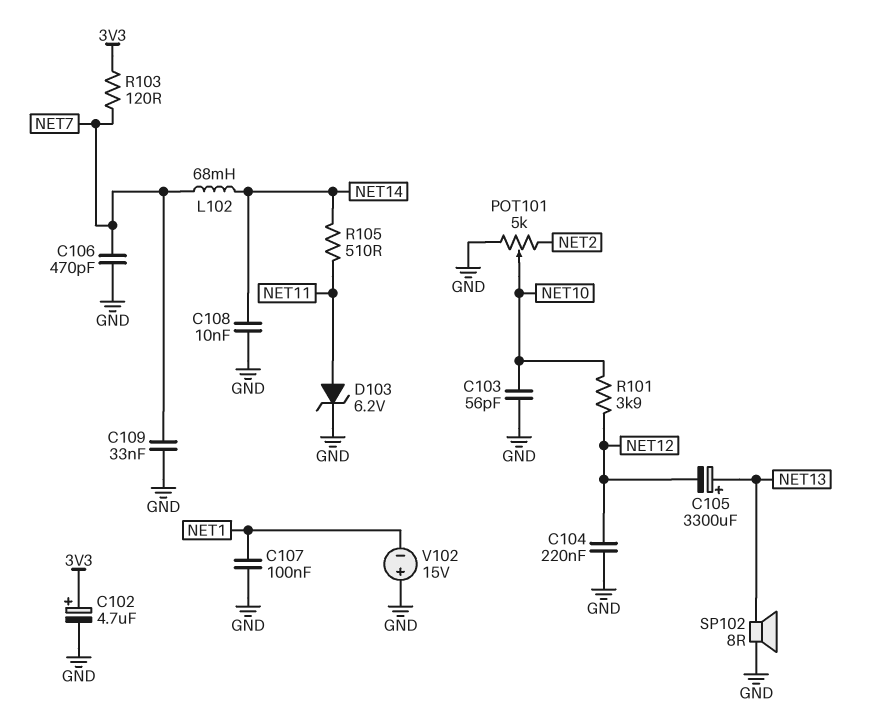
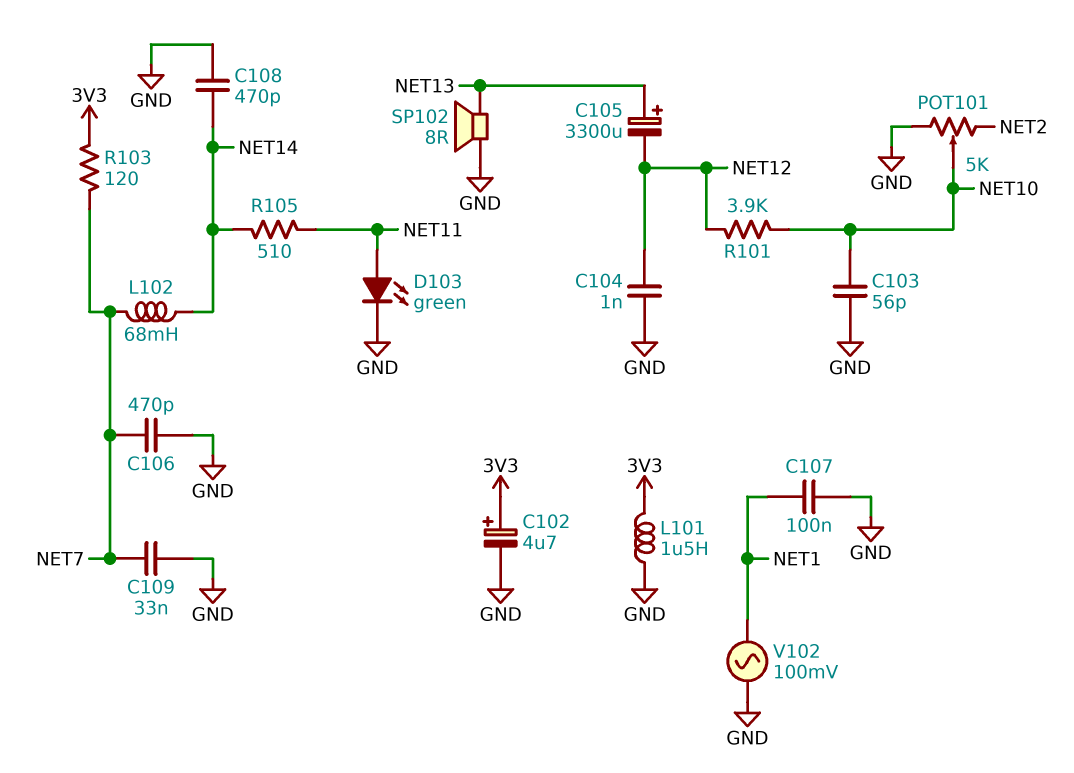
C104: 220nF (GND, NET12) -> 1nF (GND, NET12)
C108: 10nF (GND, NET14) -> 470pF (GND, NET14)
D103: zener 6.2V (A NET11, K GND) -> LED green (A NET11, K GND)
L101: none -> 1.5uH (3V3, GND)
V102: 15V (plus GND, minus NET1) -> AC 100mV (GND, NET1)

